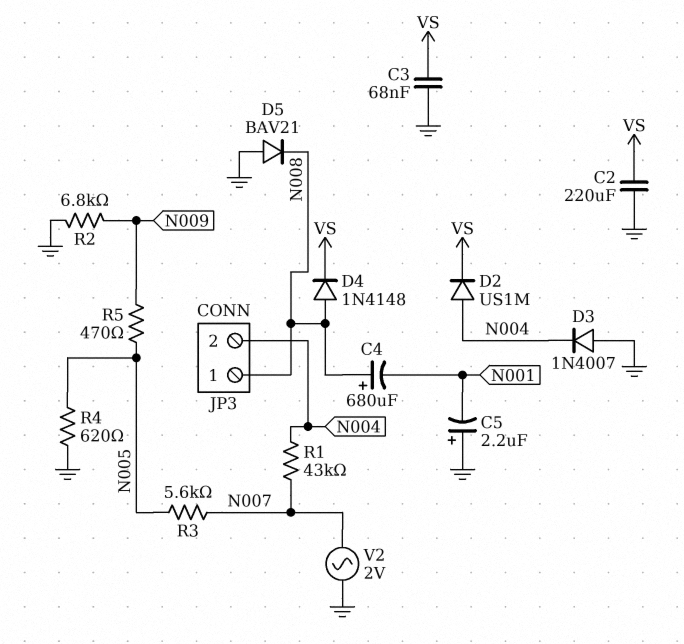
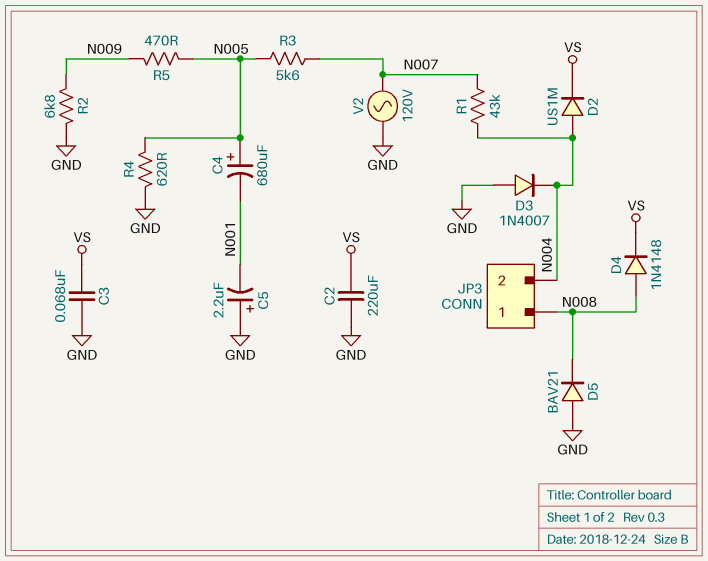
C4: 680uF (plus N008, minus N001) -> 680uF (plus N005, minus N001)
V2: AC 2V (GND, N007) -> AC 120V (GND, N007)

